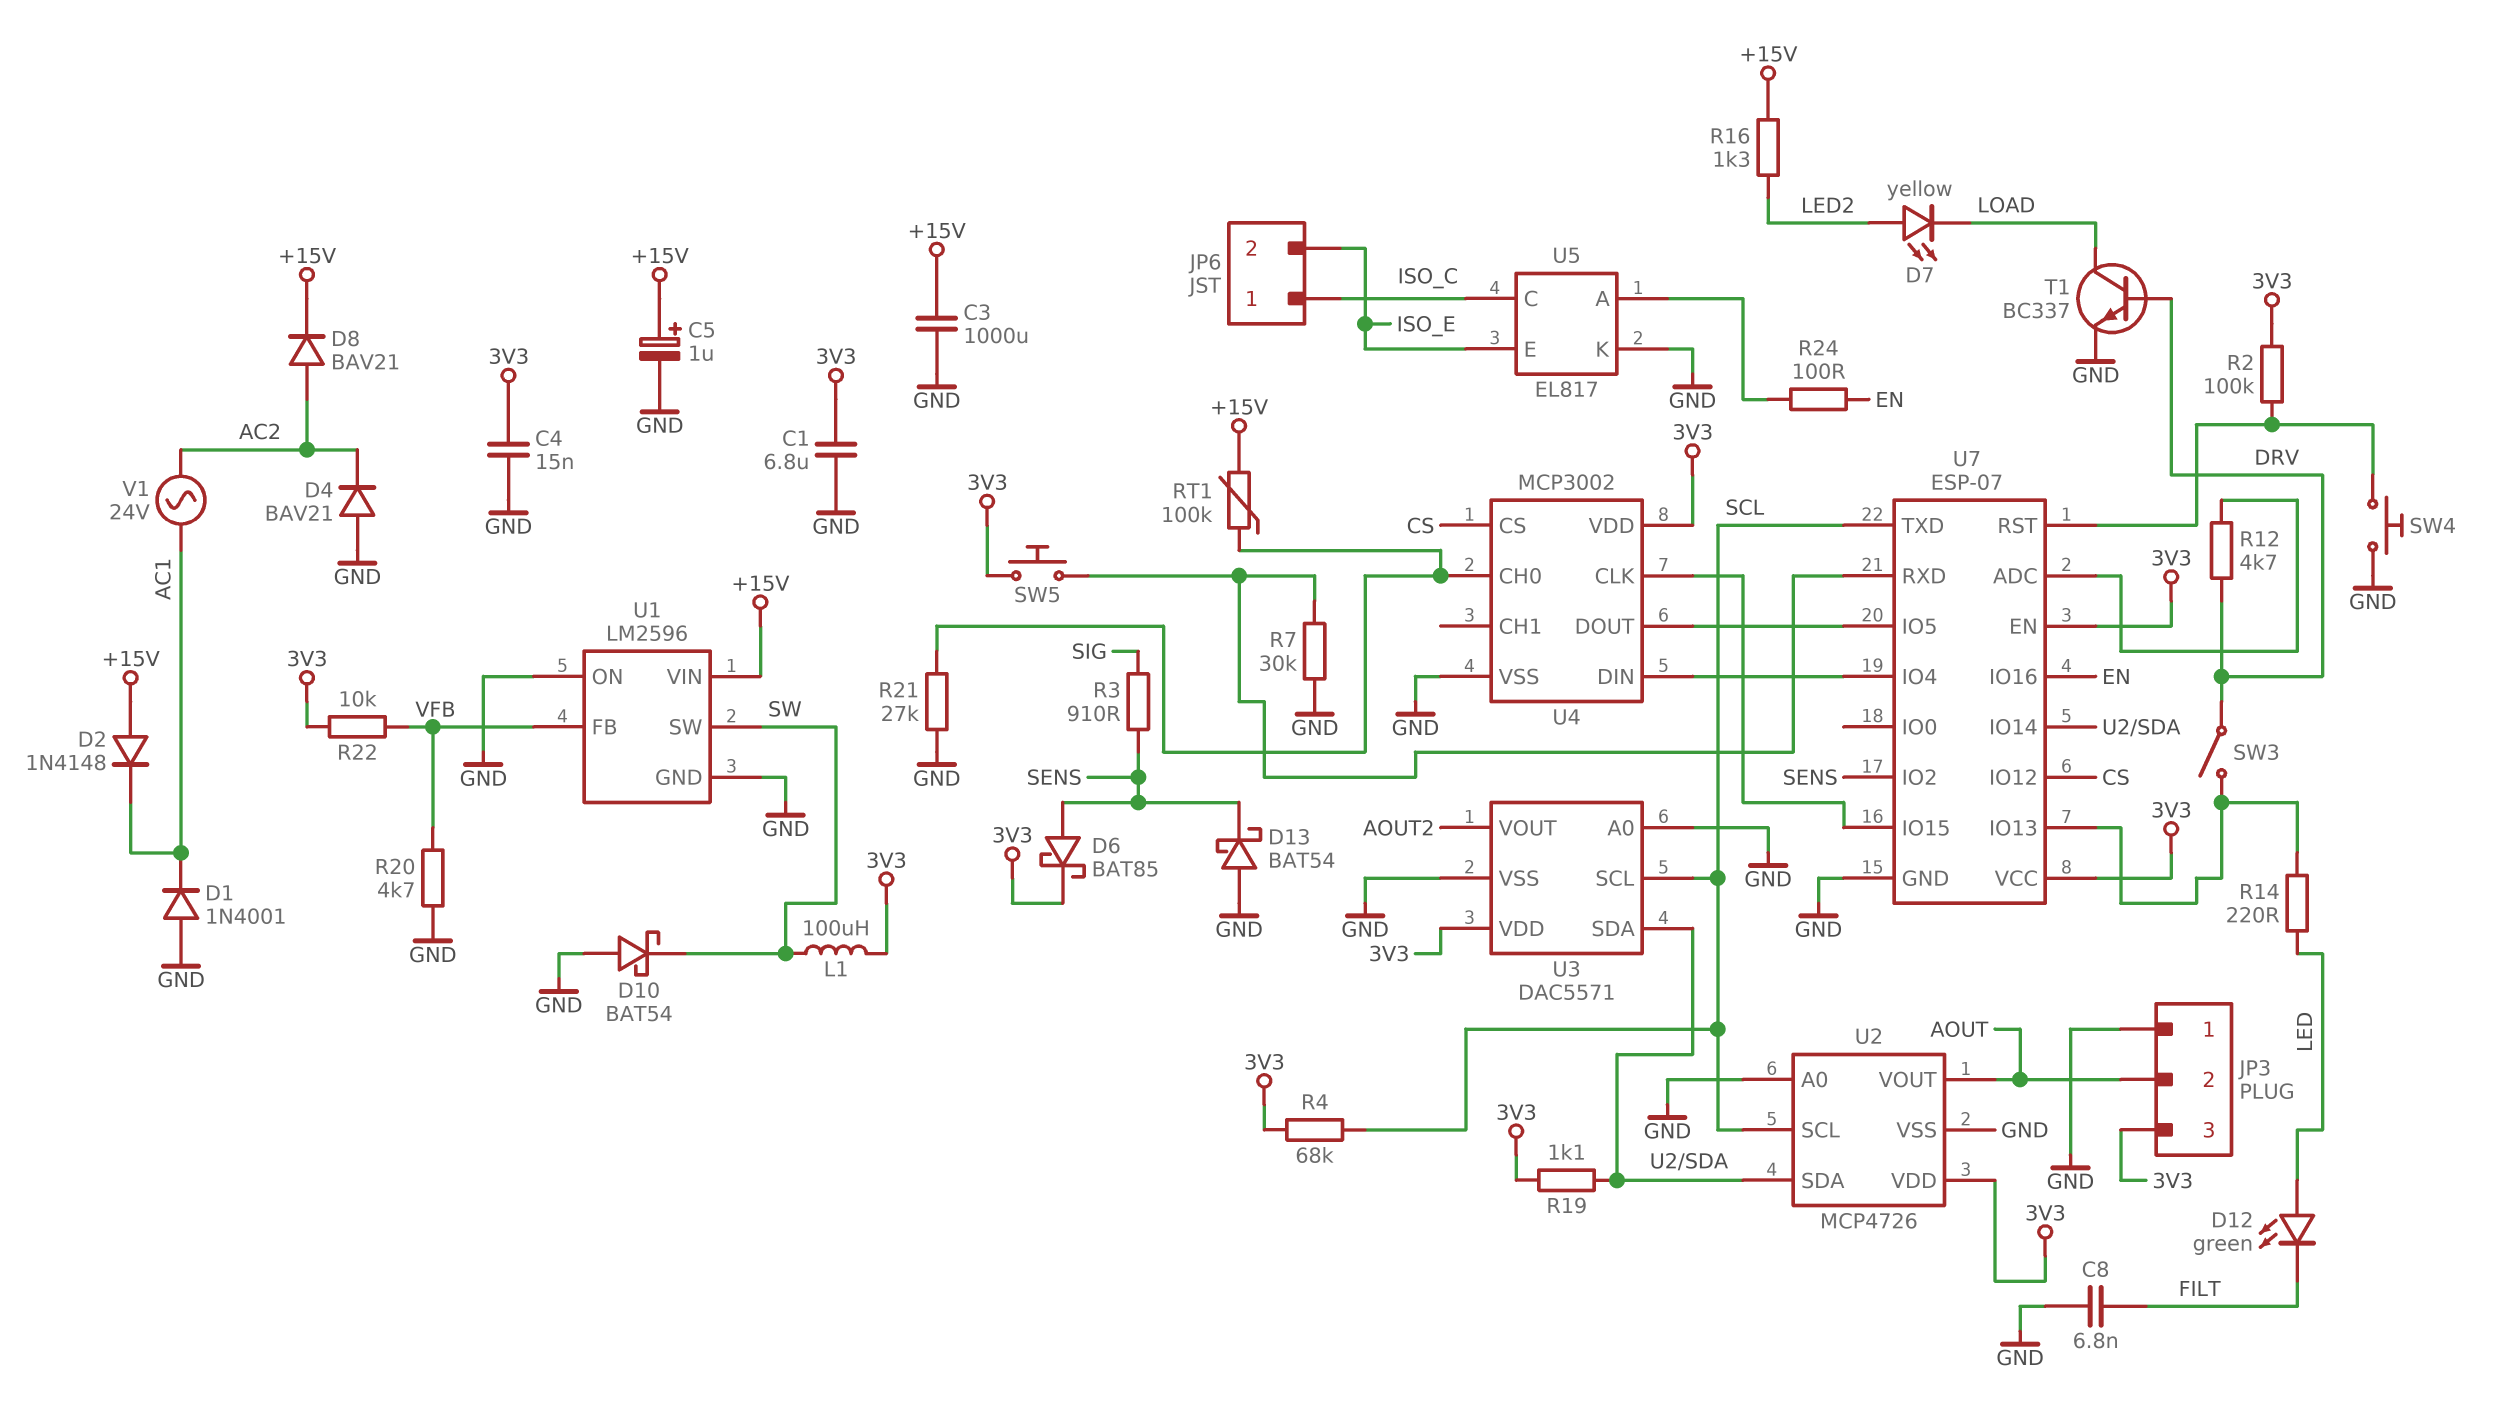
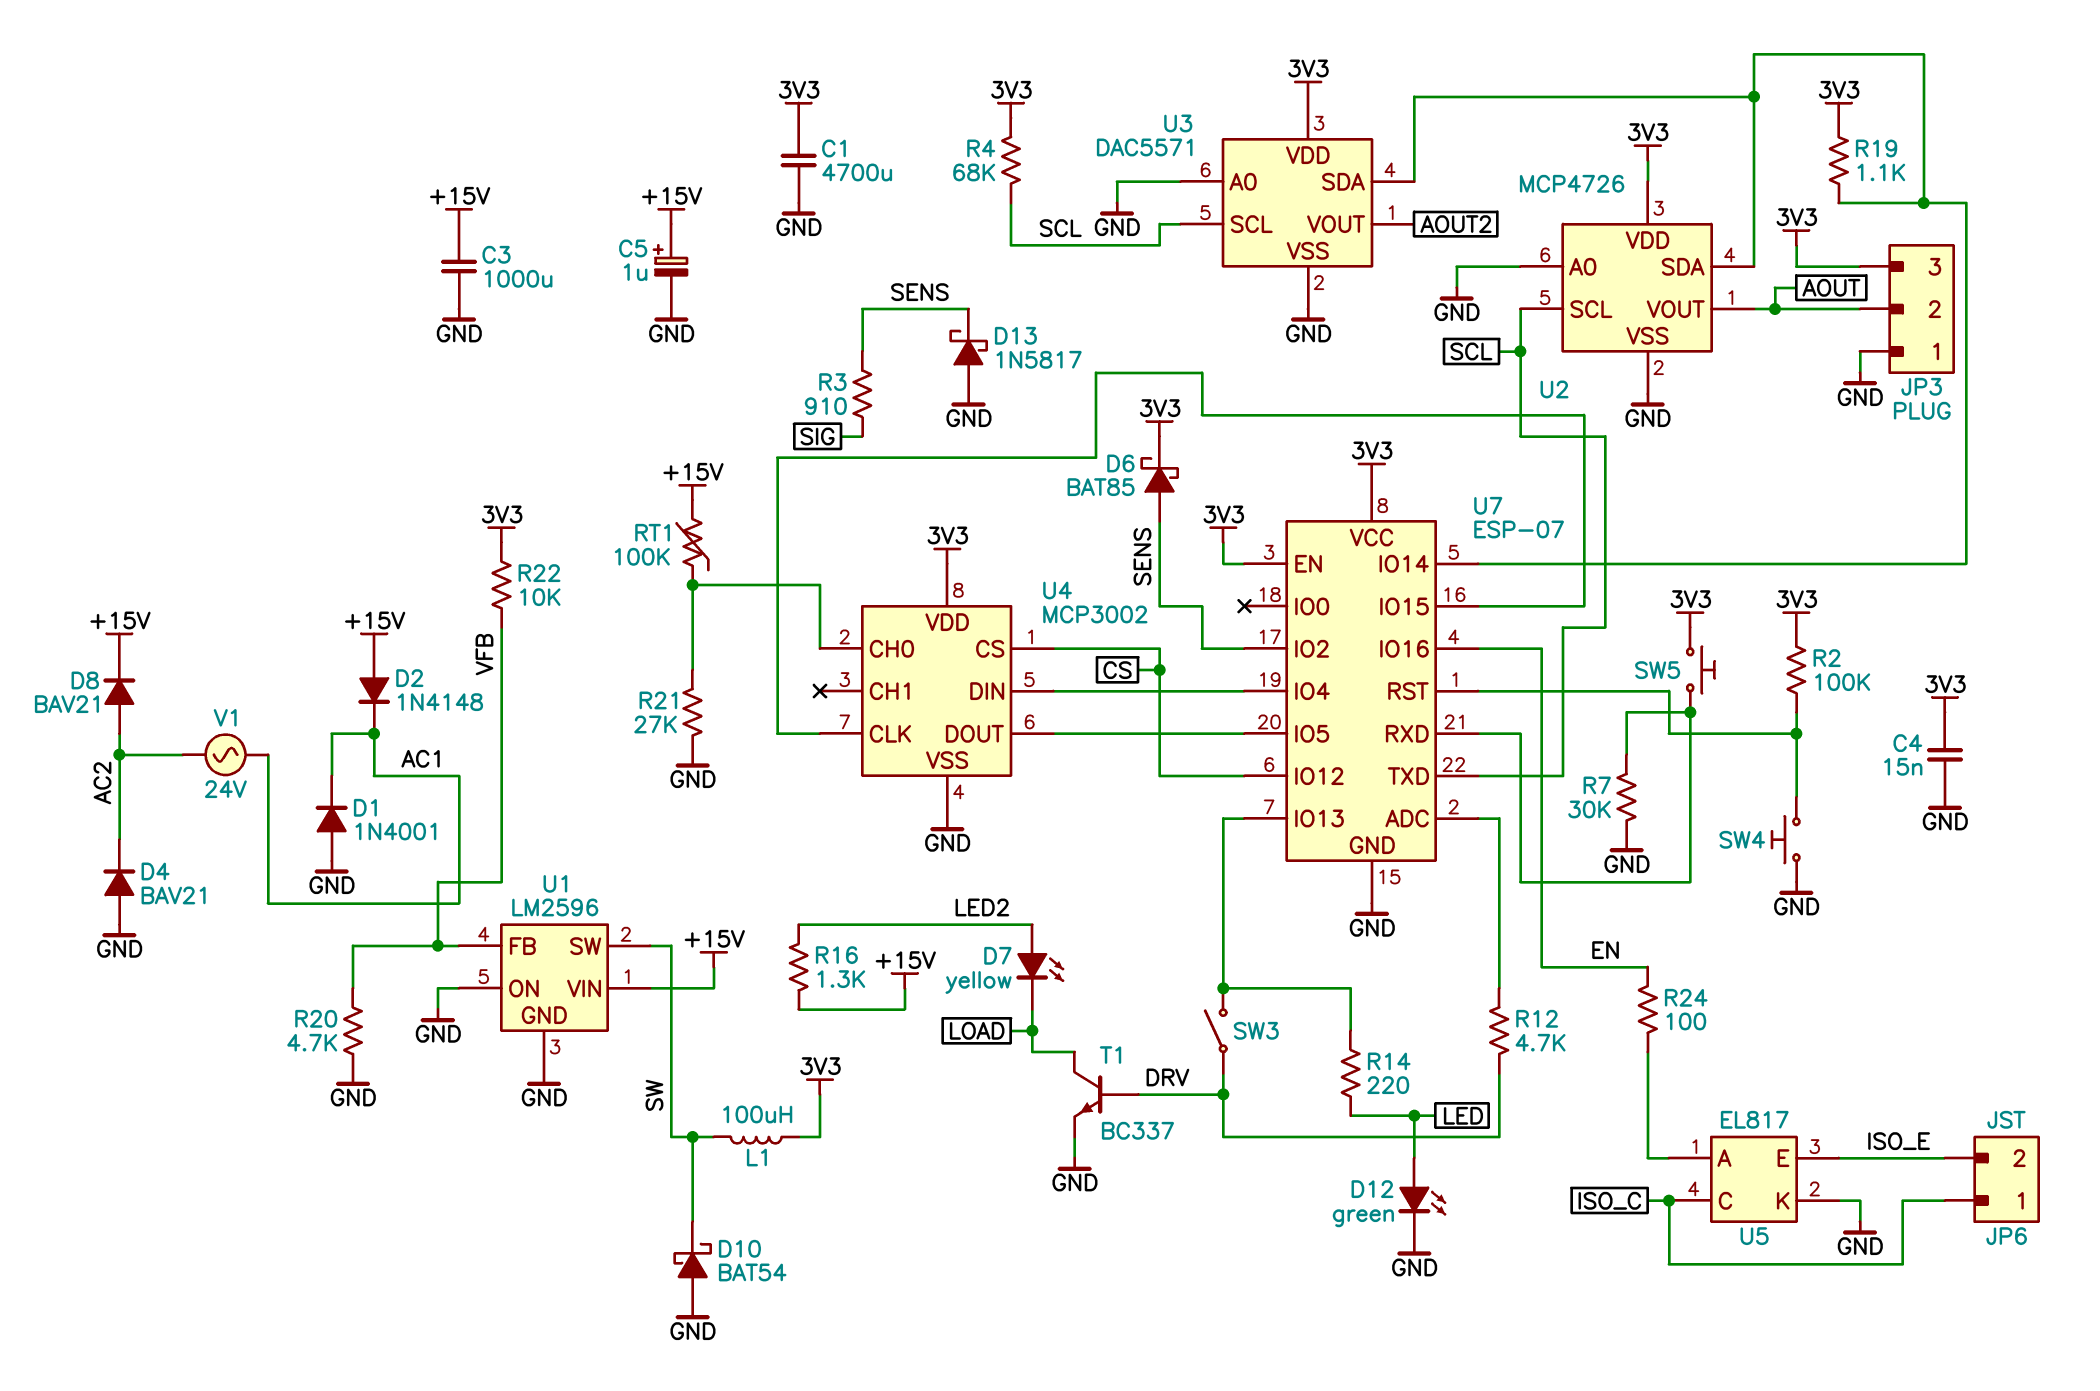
C1: 6.8uF (3V3, GND) -> 4700uF (3V3, GND)
C8: 6.8nF (FILT, GND) -> none
D12: LED green (A LED, K FILT) -> LED green (A LED, K GND)
D13: schottky BAT54 (A GND, K SENS) -> schottky 1N5817 (A GND, K SENS)

